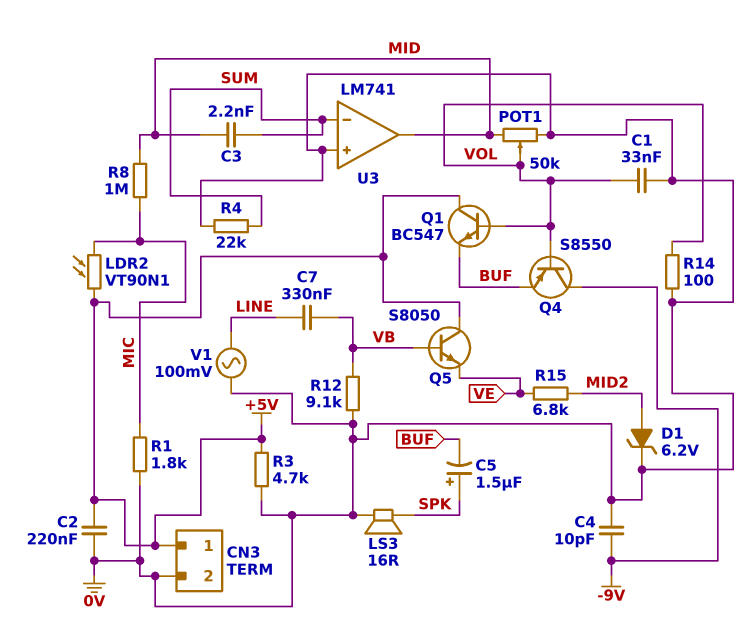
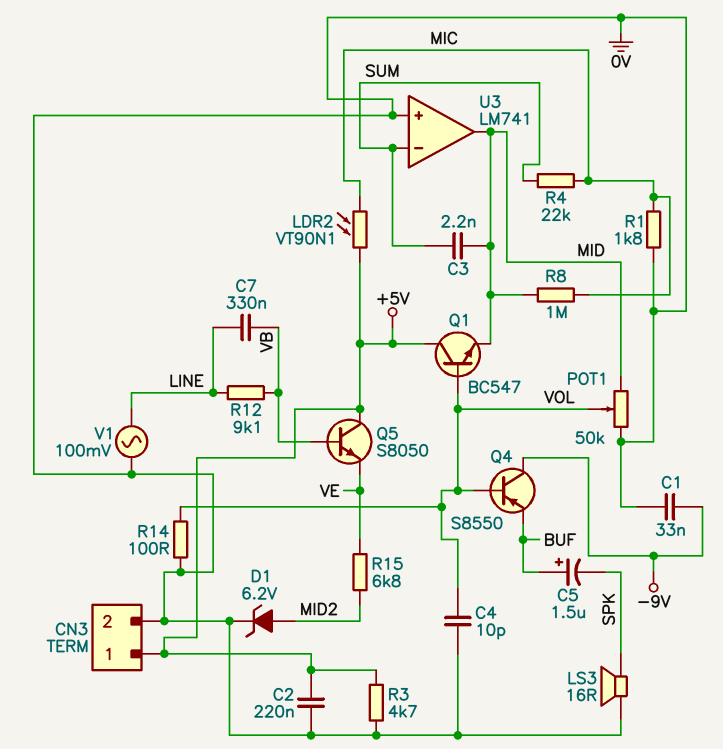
C1: 33nF (0V, VOL) -> 33nF (-9V, 0V)
C4: 10pF (-9V, 0V) -> 10pF (0V, VOL)
C5: 1.5uF (plus SPK, minus BUF) -> 1.5uF (plus BUF, minus SPK)
Q1: NPN BC547 (B VOL, C +5V, E BUF) -> NPN BC547 (B VOL, C +5V, E MID)
R4: 22k (0V, SUM) -> 22k (MIC, SUM)
R12: 9.1k (0V, VB) -> 9.1k (LINE, VB)

